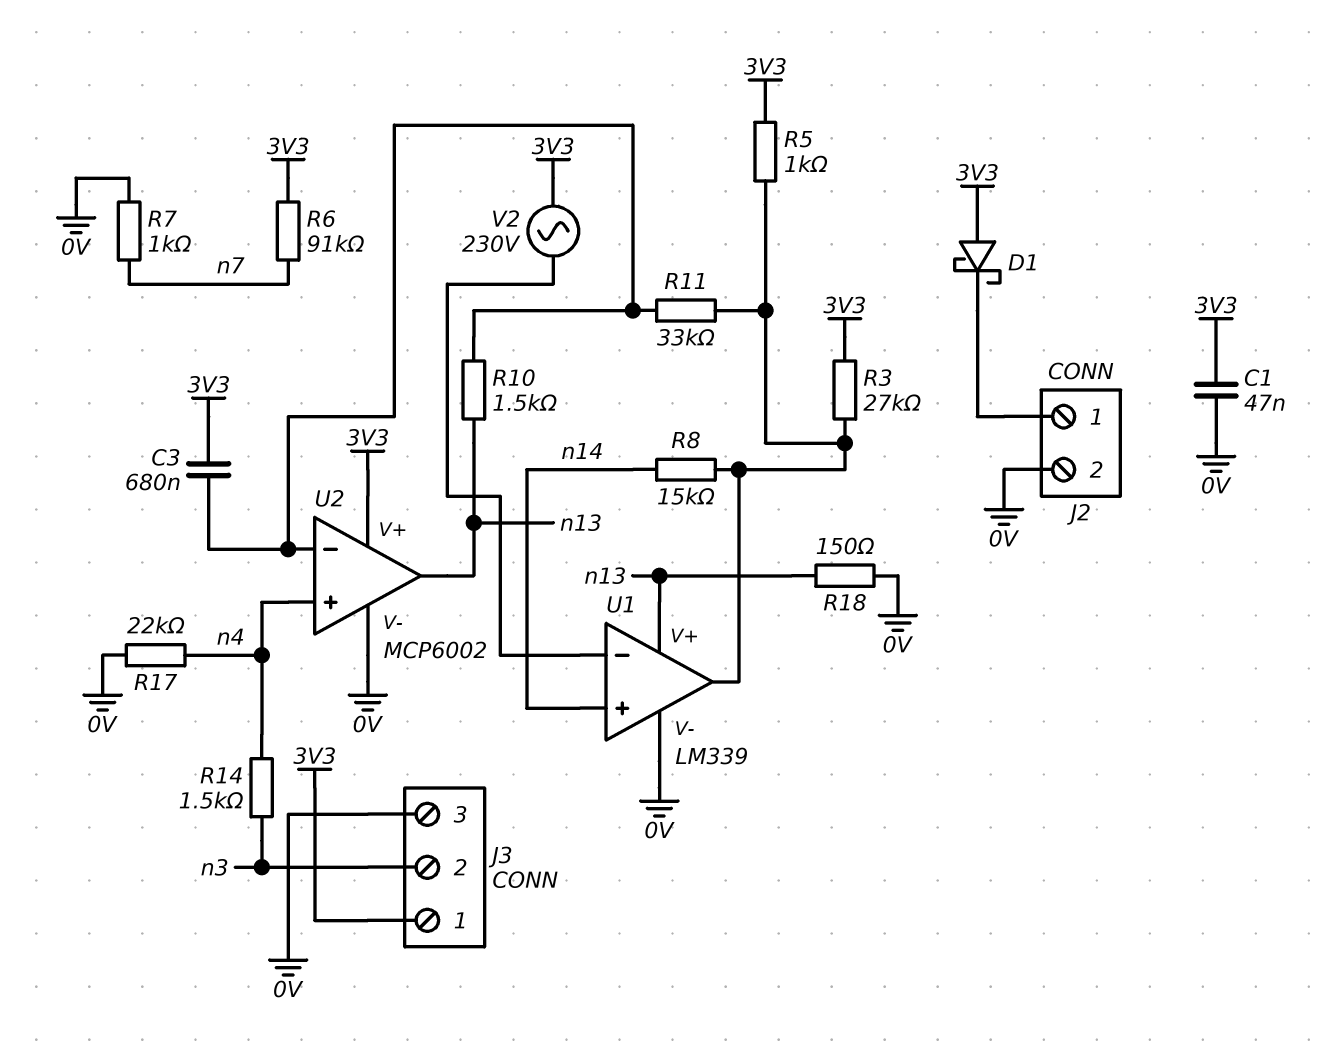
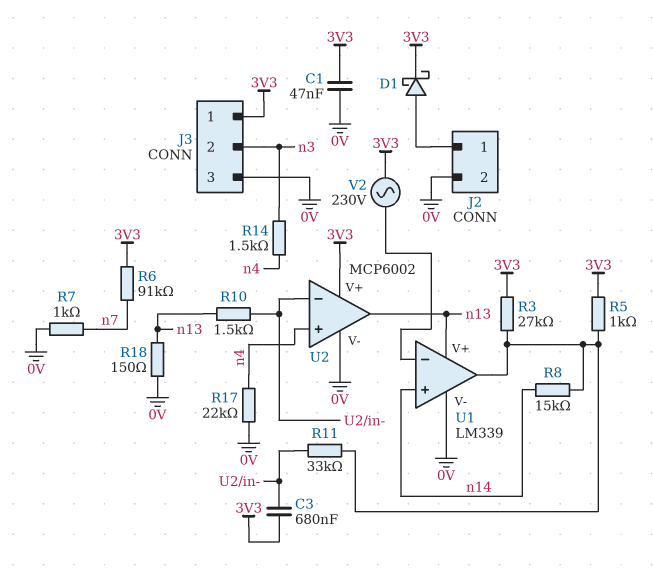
D1: schottky (A 3V3, K J2/1) -> schottky (A J2/1, K 3V3)

